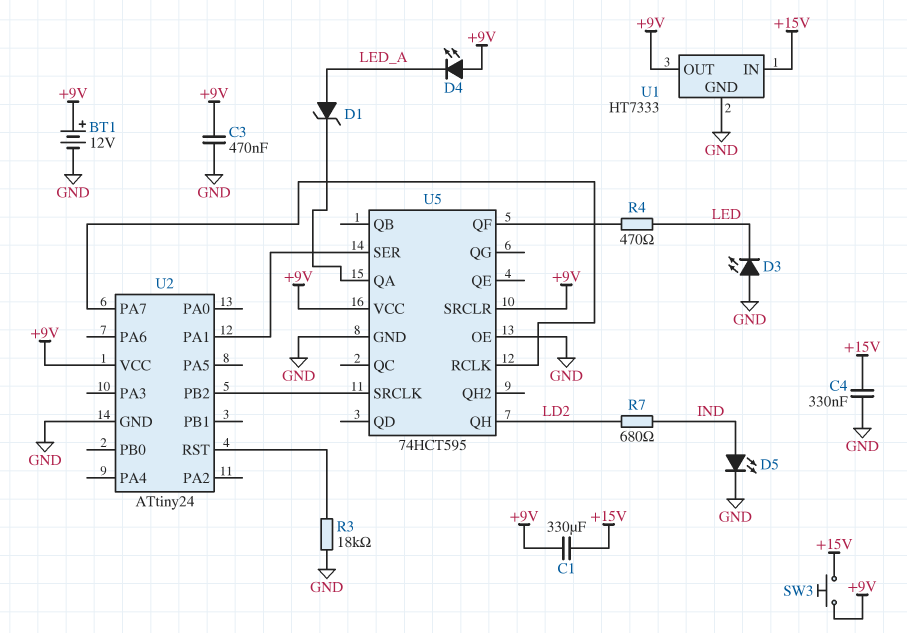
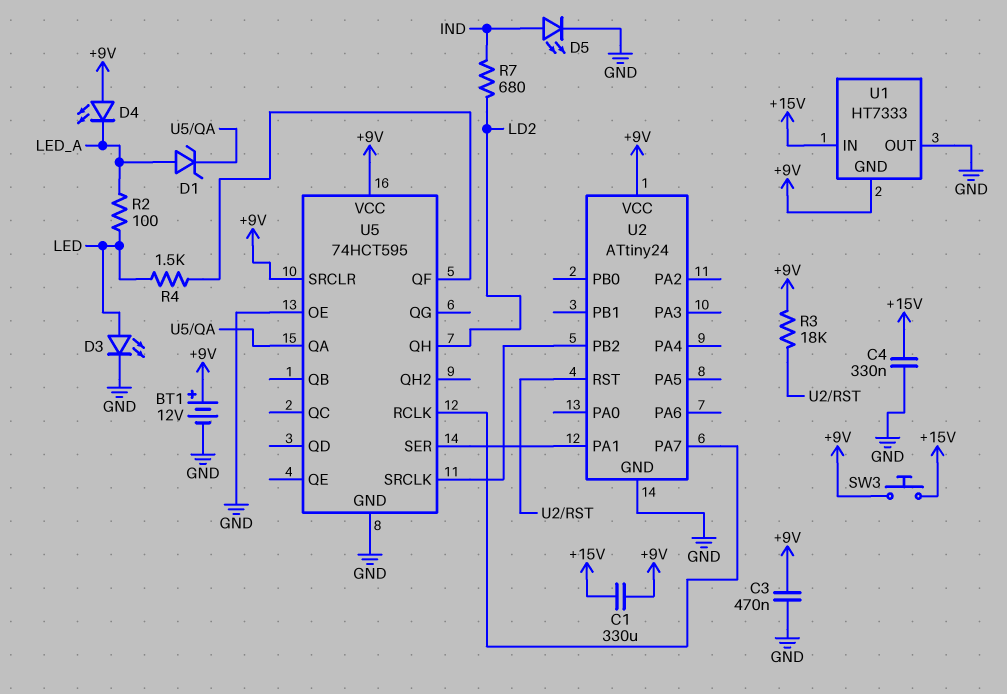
D3: LED (A GND, K LED) -> LED (A LED, K GND)
R2: none -> 100 (LED, LED_A)
R3: 18k (GND, U2/RST) -> 18k (+9V, U2/RST)
R4: 470 (LED, U5/QF) -> 1.5k (LED, U5/QF)
U1 pin GND: GND -> +9V
U1 pin OUT: +9V -> GND

